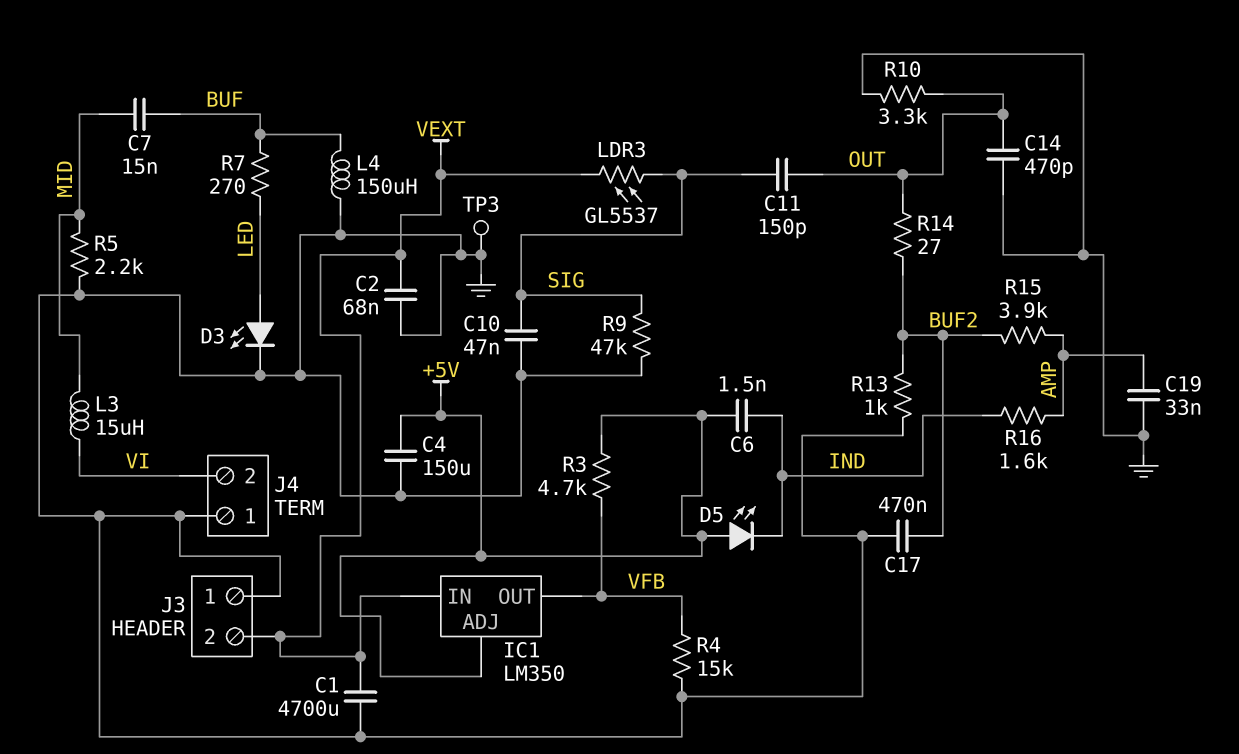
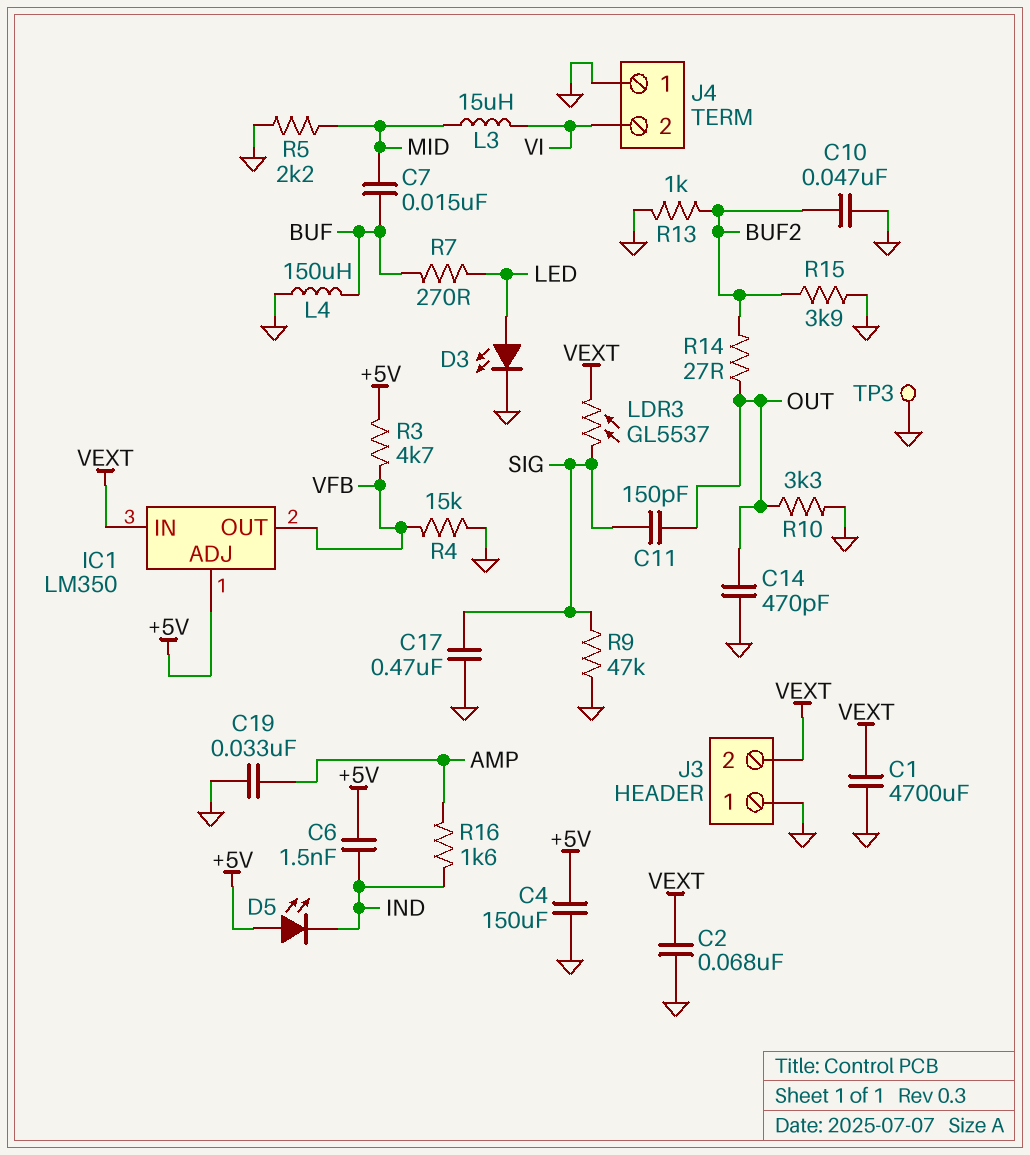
C10: 47nF (GND, SIG) -> 47nF (BUF2, GND)
C17: 470nF (BUF2, GND) -> 470nF (GND, SIG)
R15: 3.9k (AMP, BUF2) -> 3.9k (BUF2, GND)

